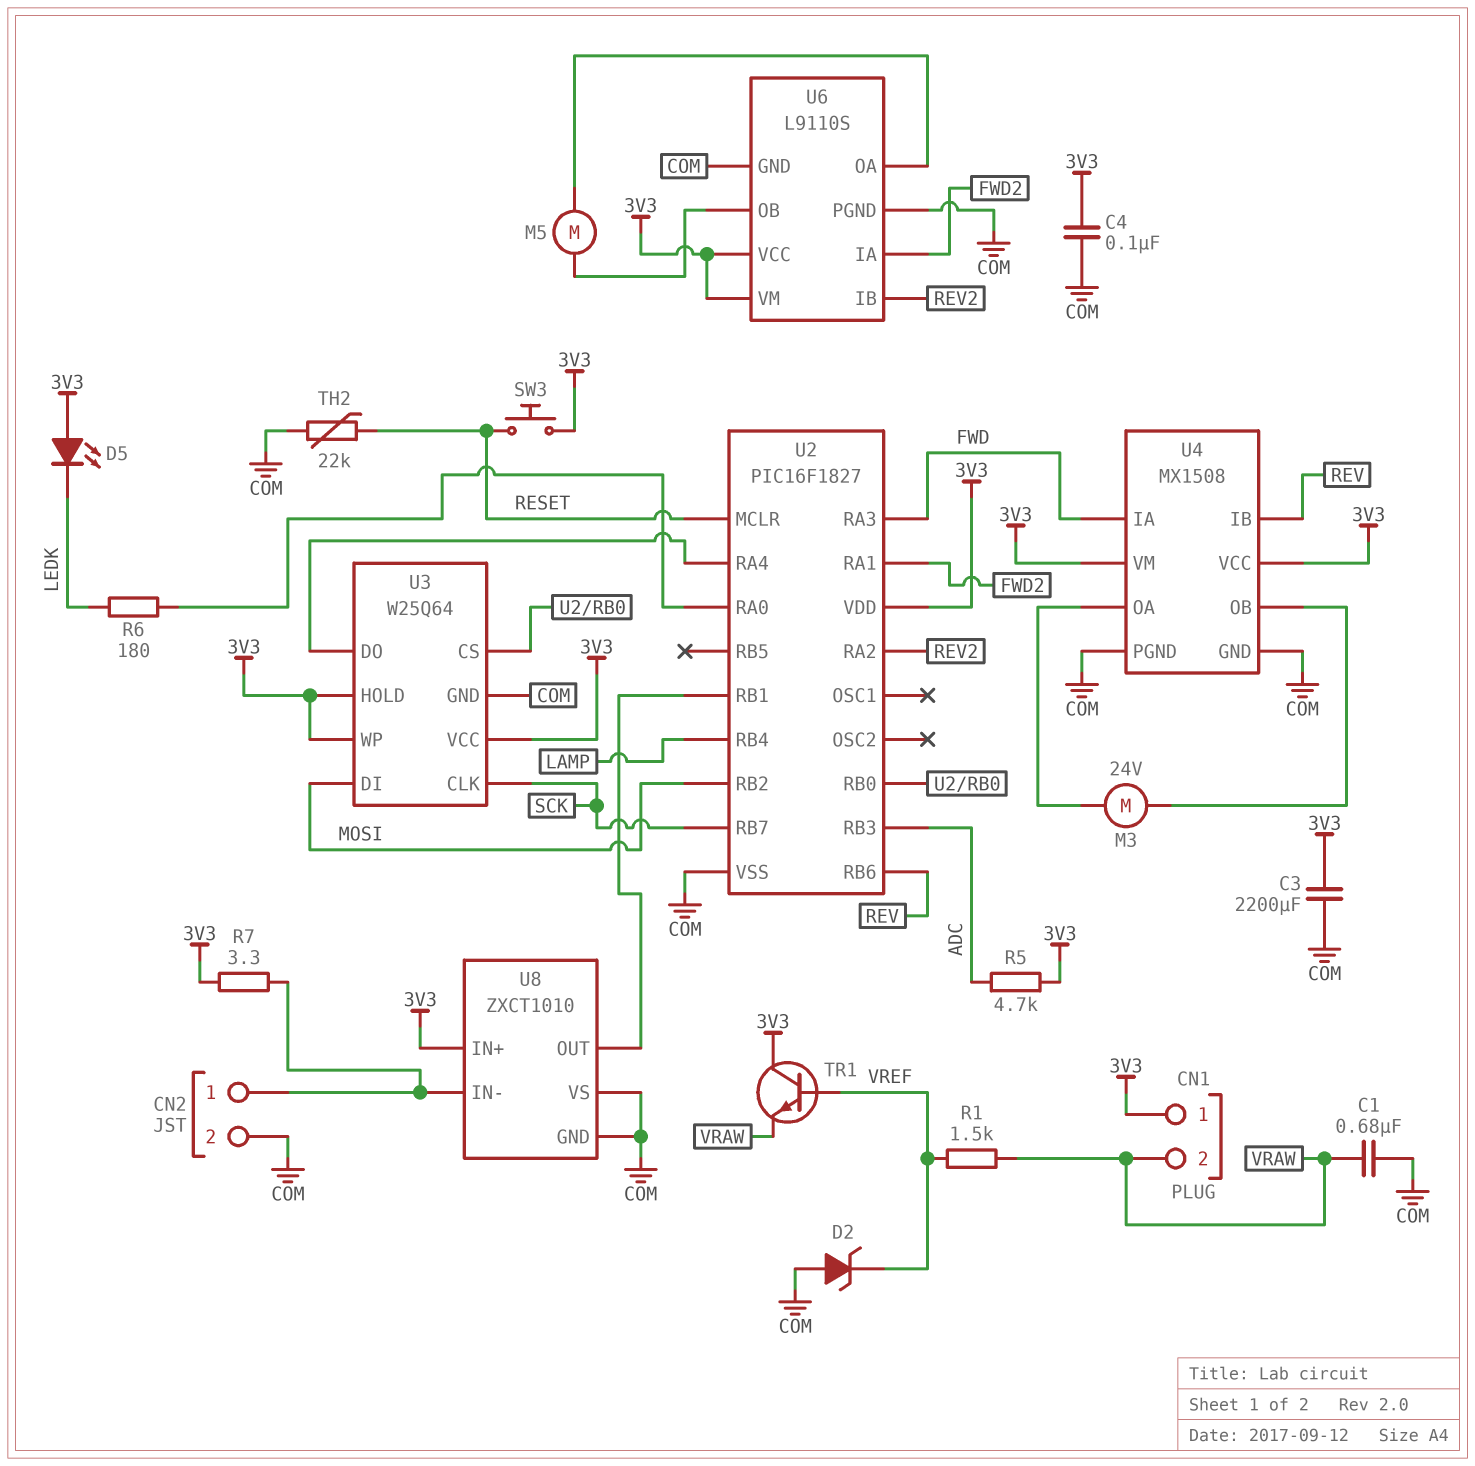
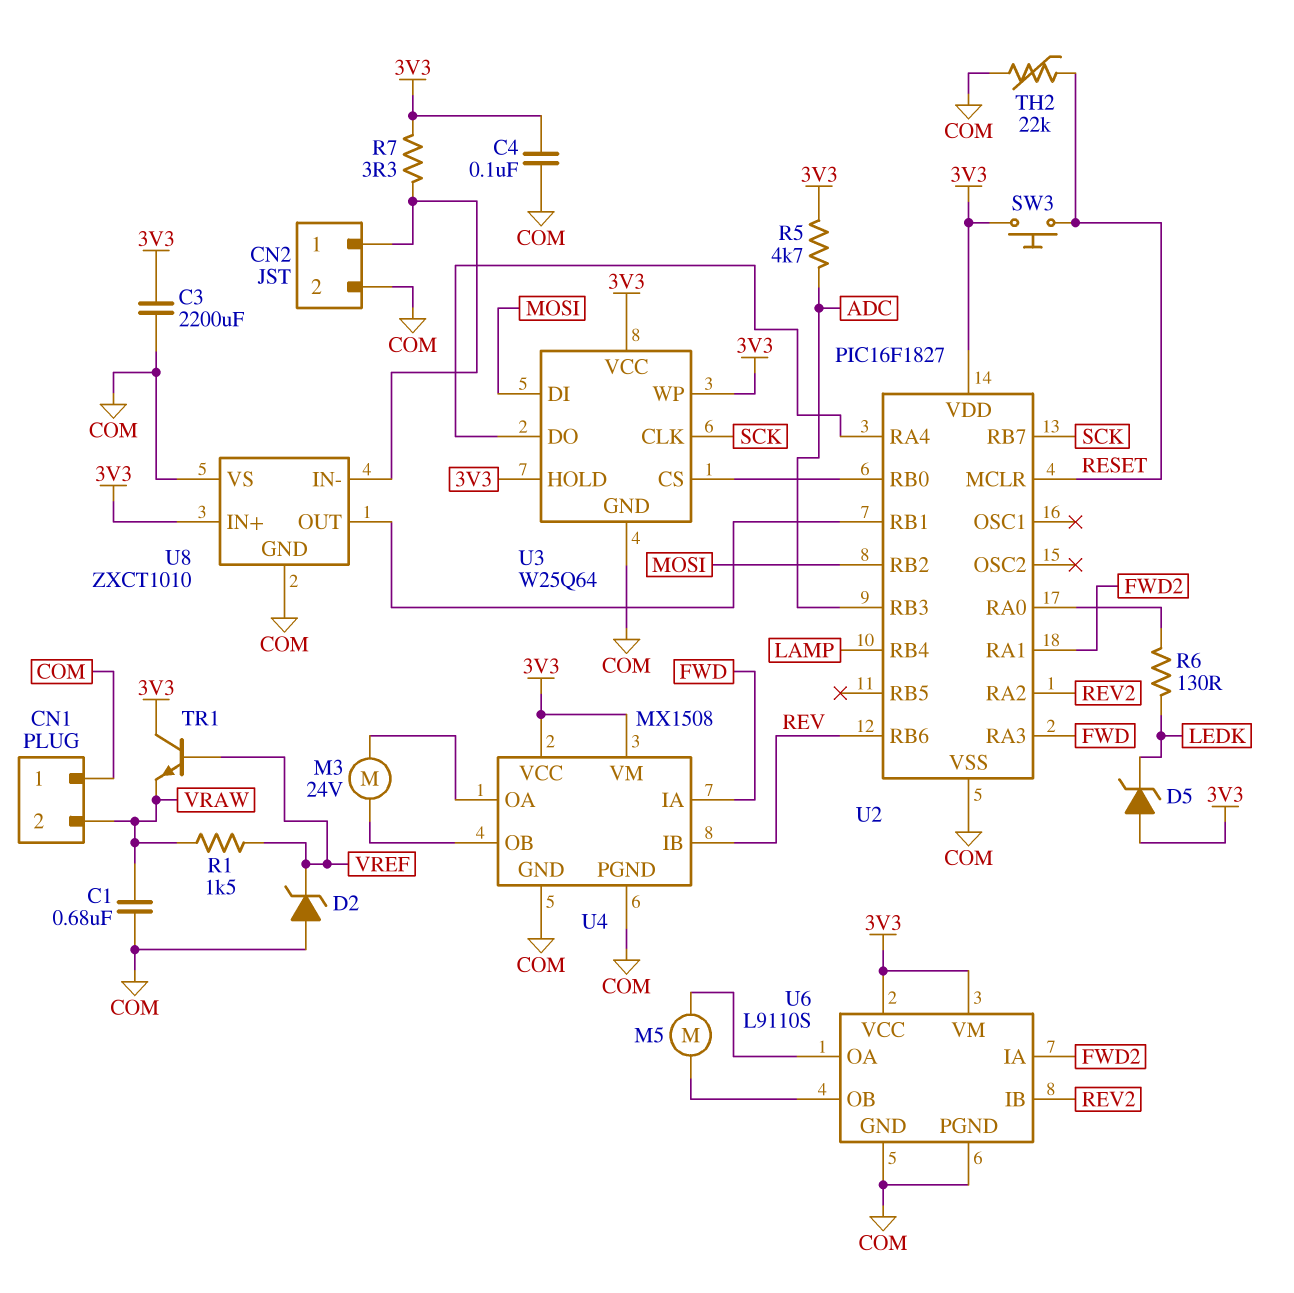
CN1 pin 1: 3V3 -> COM
D5: LED (A 3V3, K LEDK) -> zener (A 3V3, K LEDK)
R6: 180 (LEDK, U2/RA0) -> 130 (LEDK, U2/RA0)

